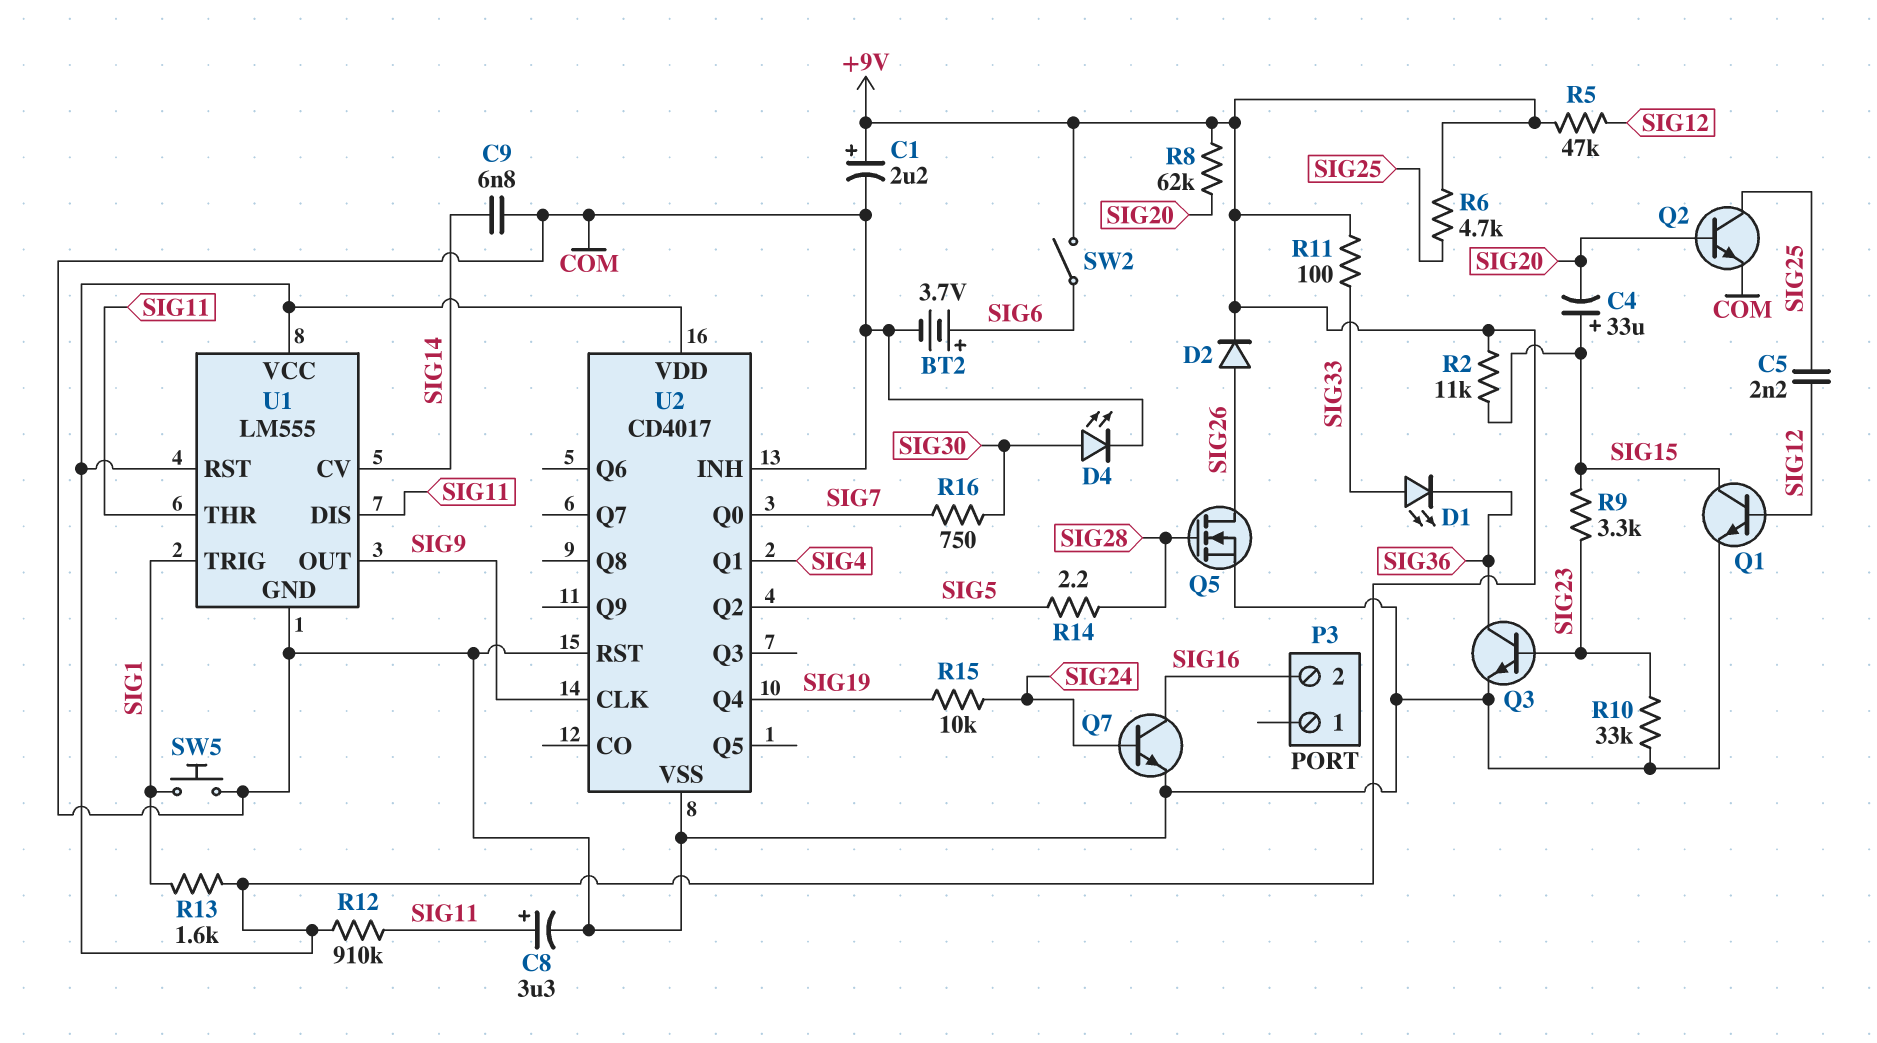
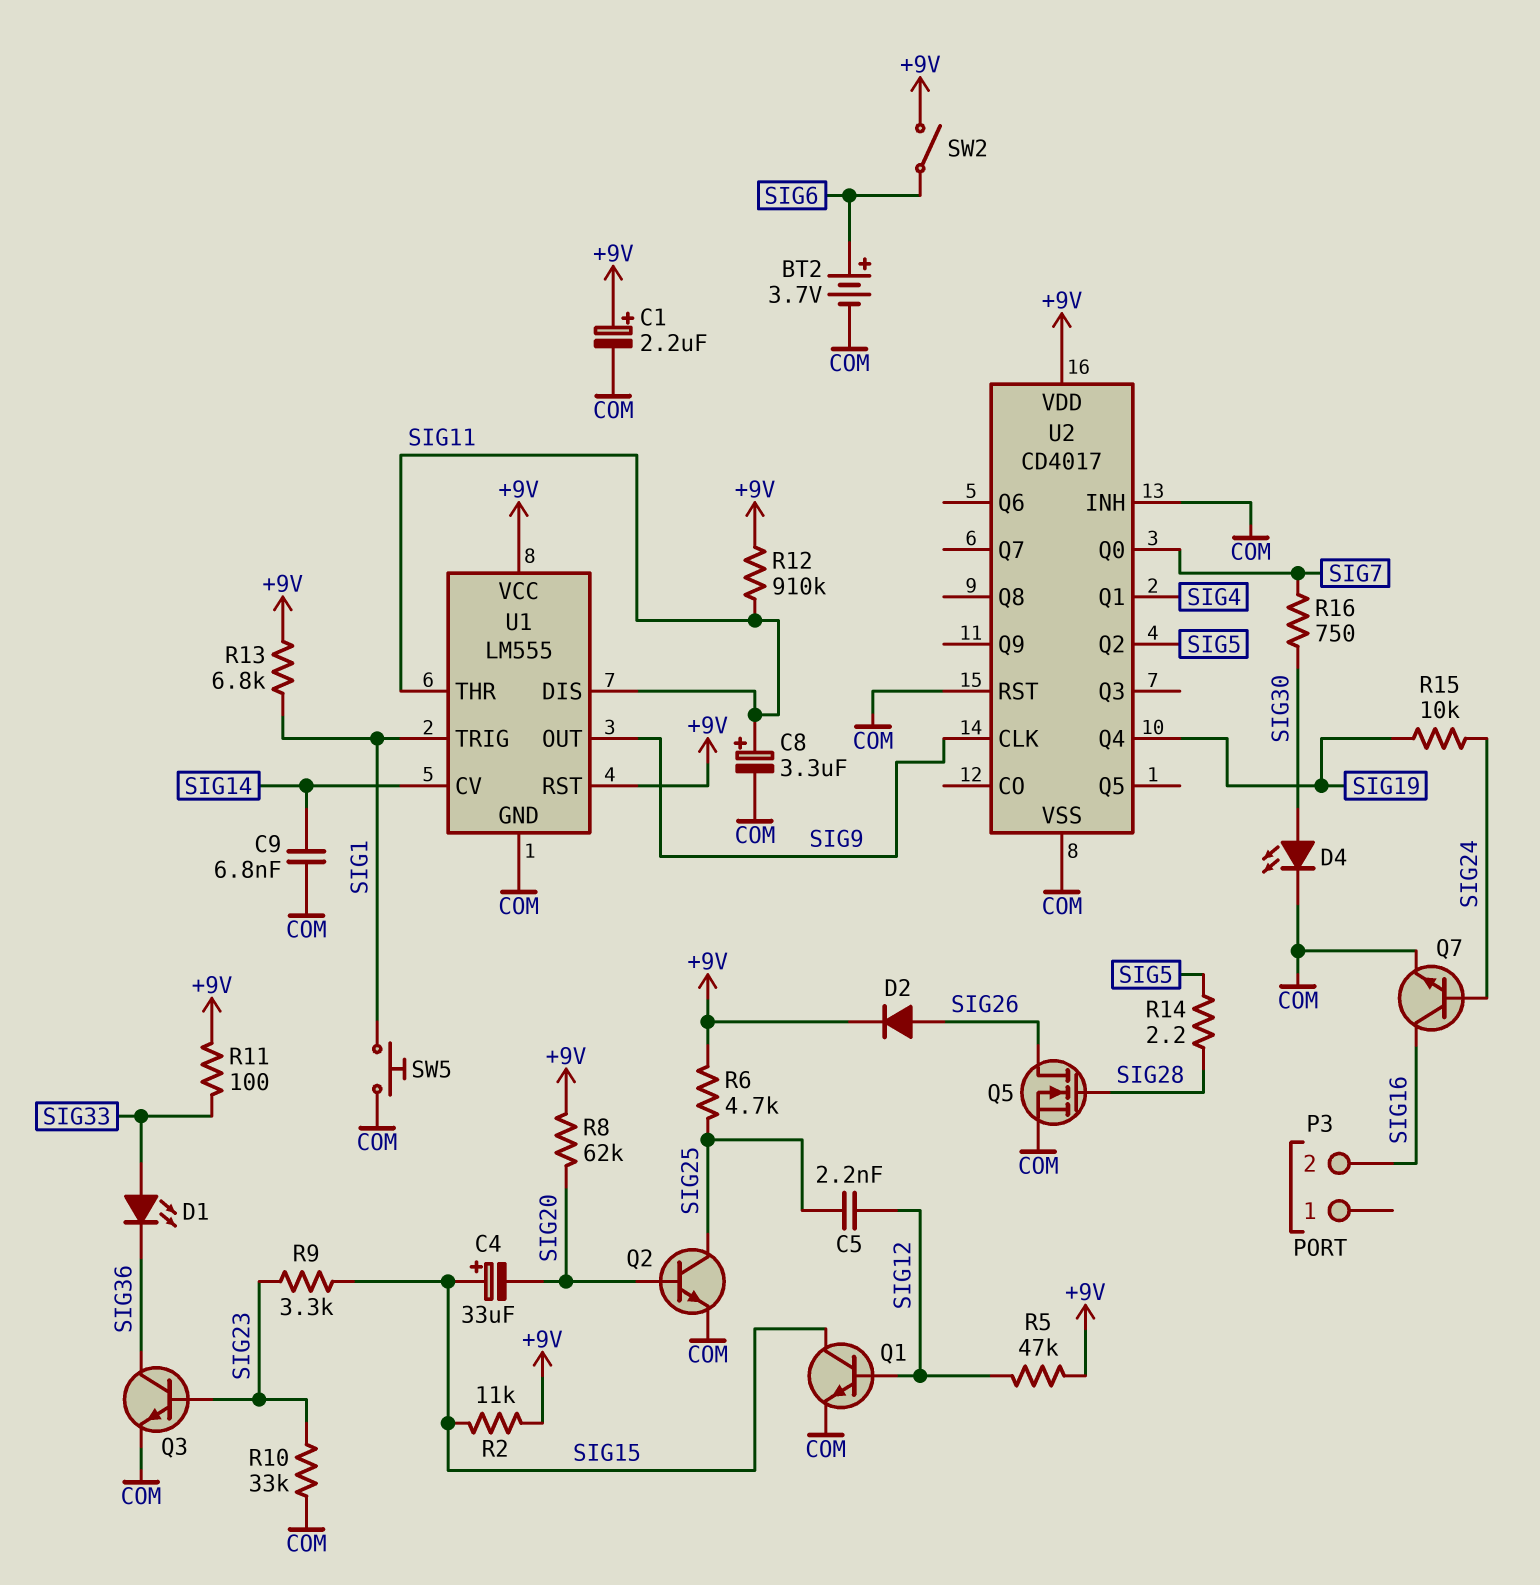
R13: 1.6k (+9V, SIG1) -> 6.8k (+9V, SIG1)

